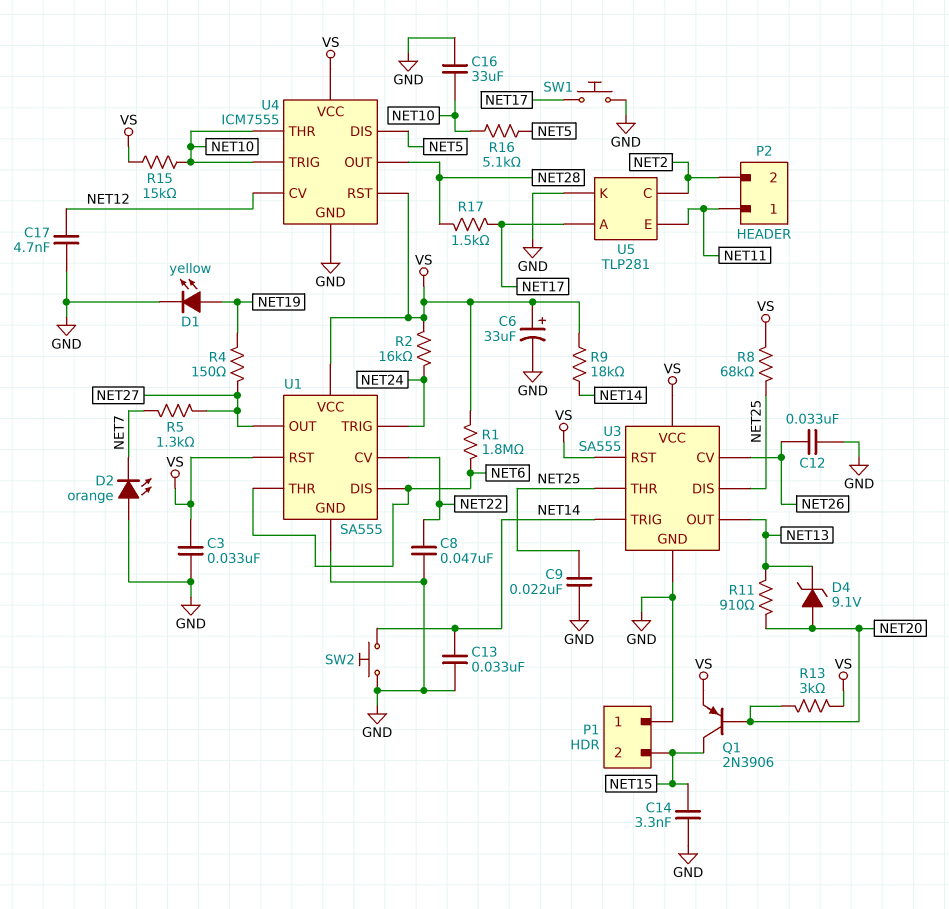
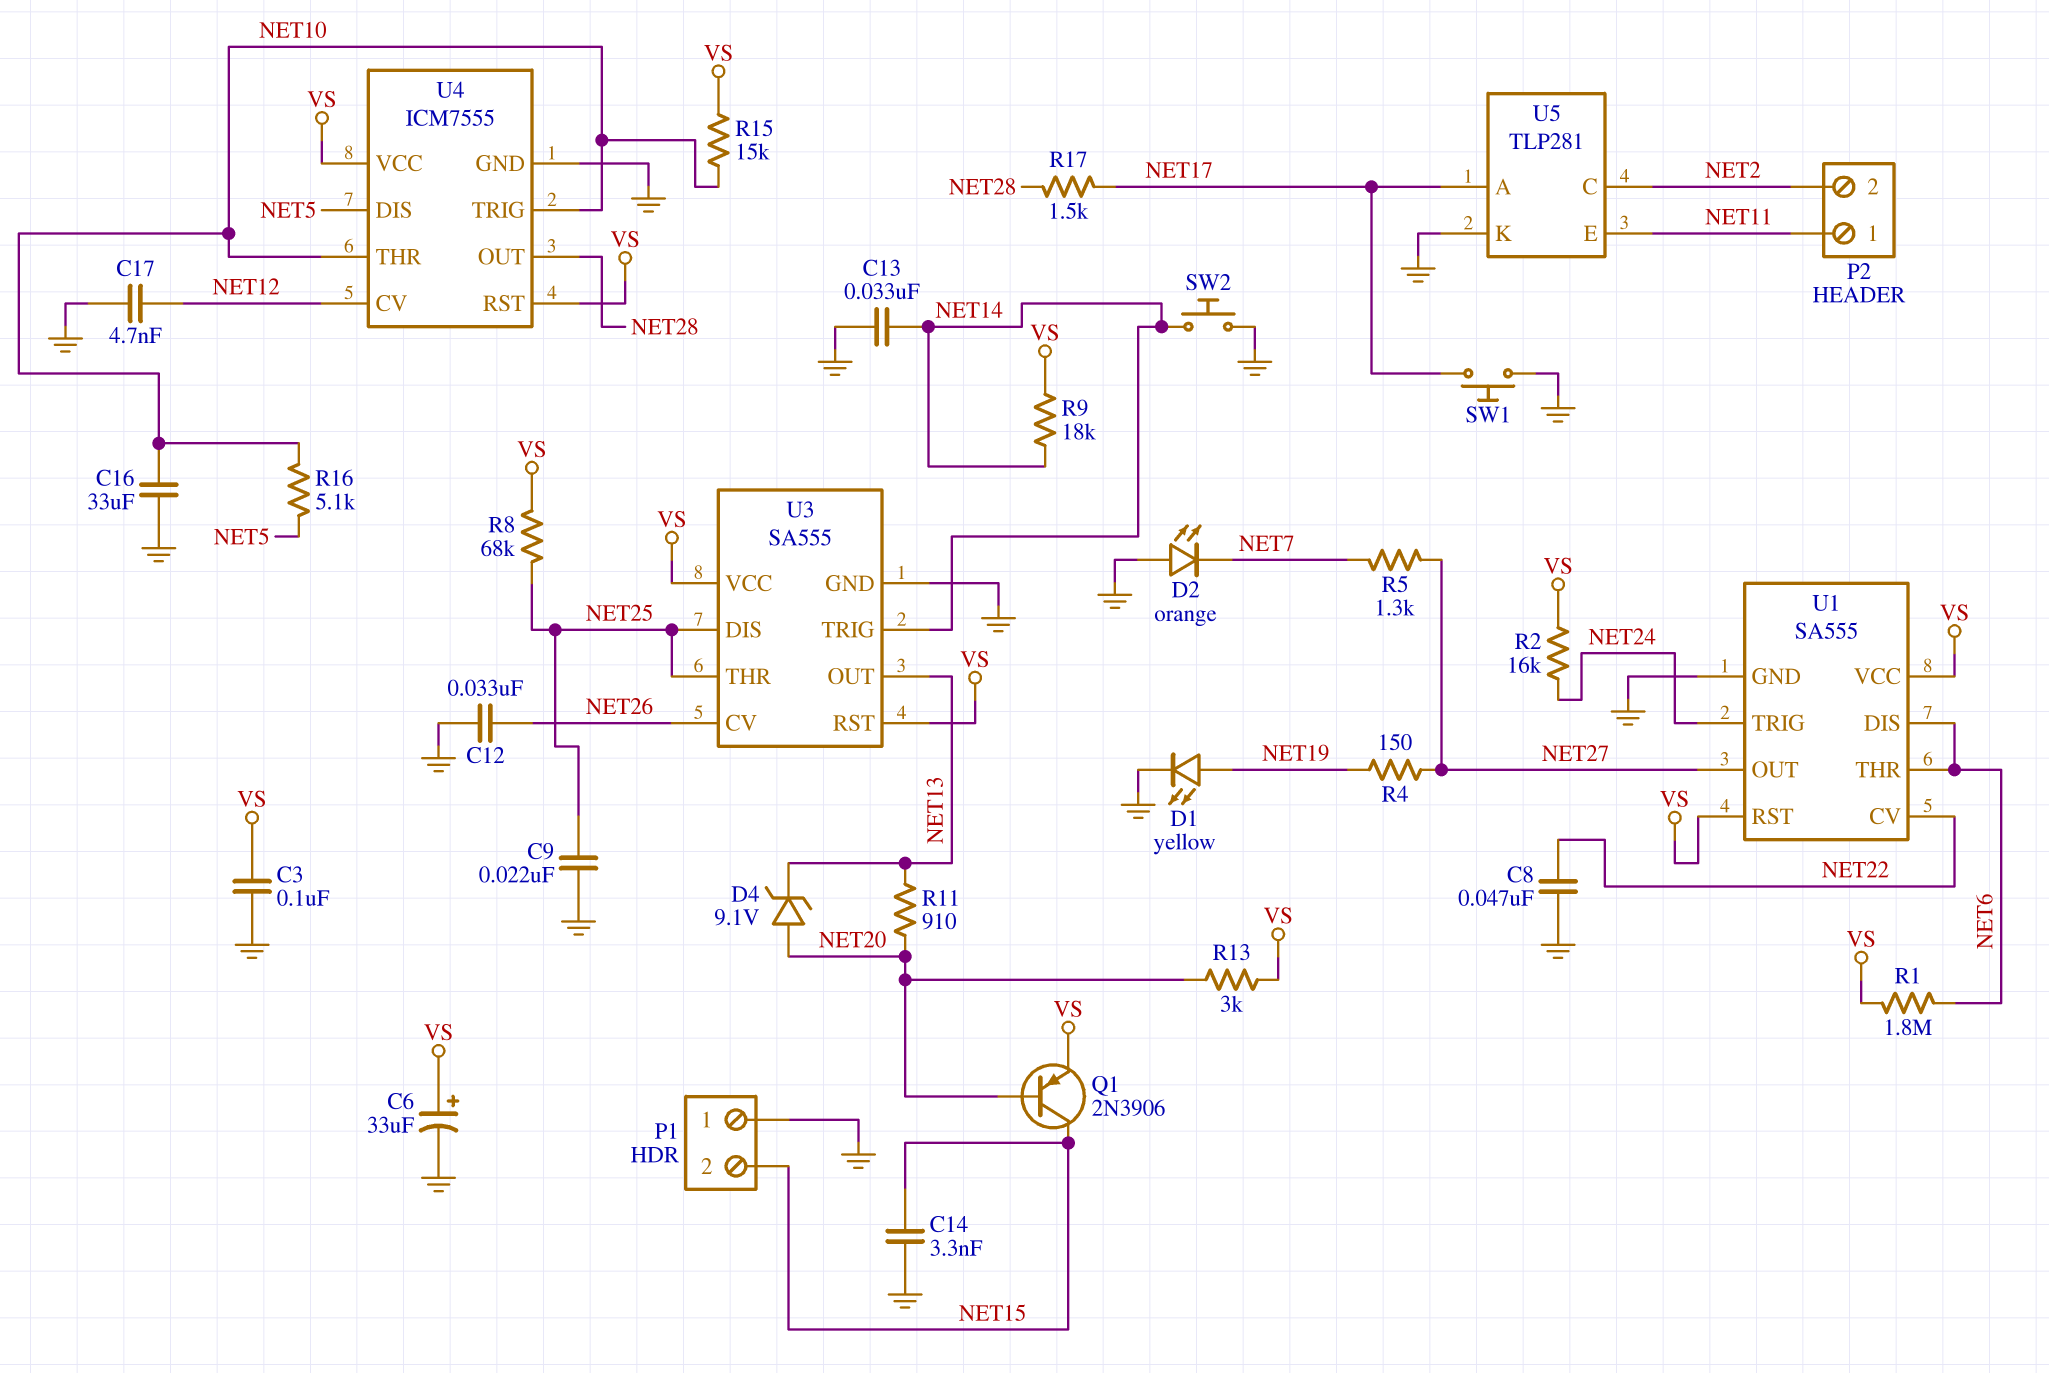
C3: 33nF (GND, VS) -> 100nF (GND, VS)

